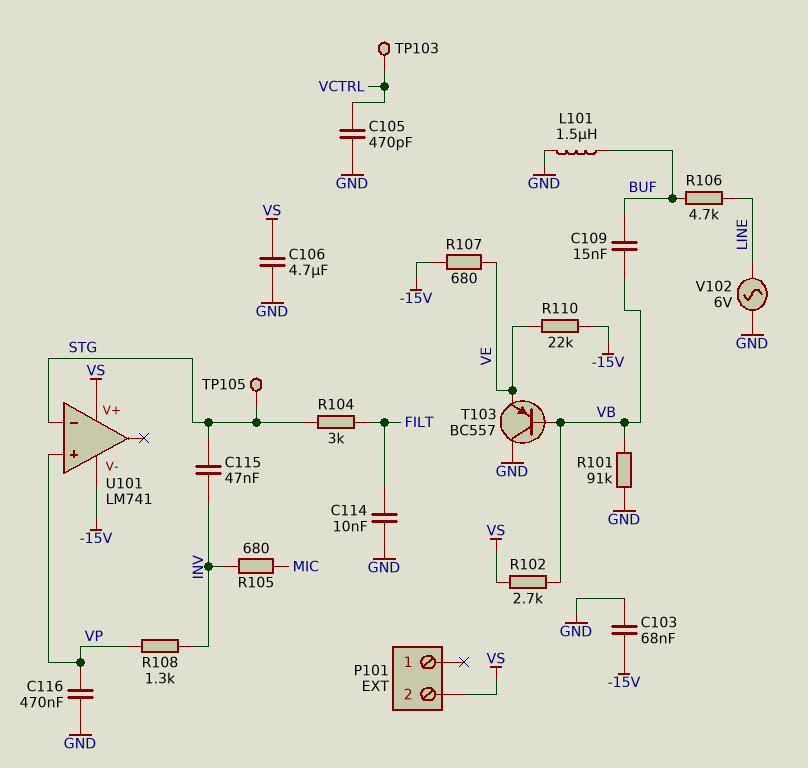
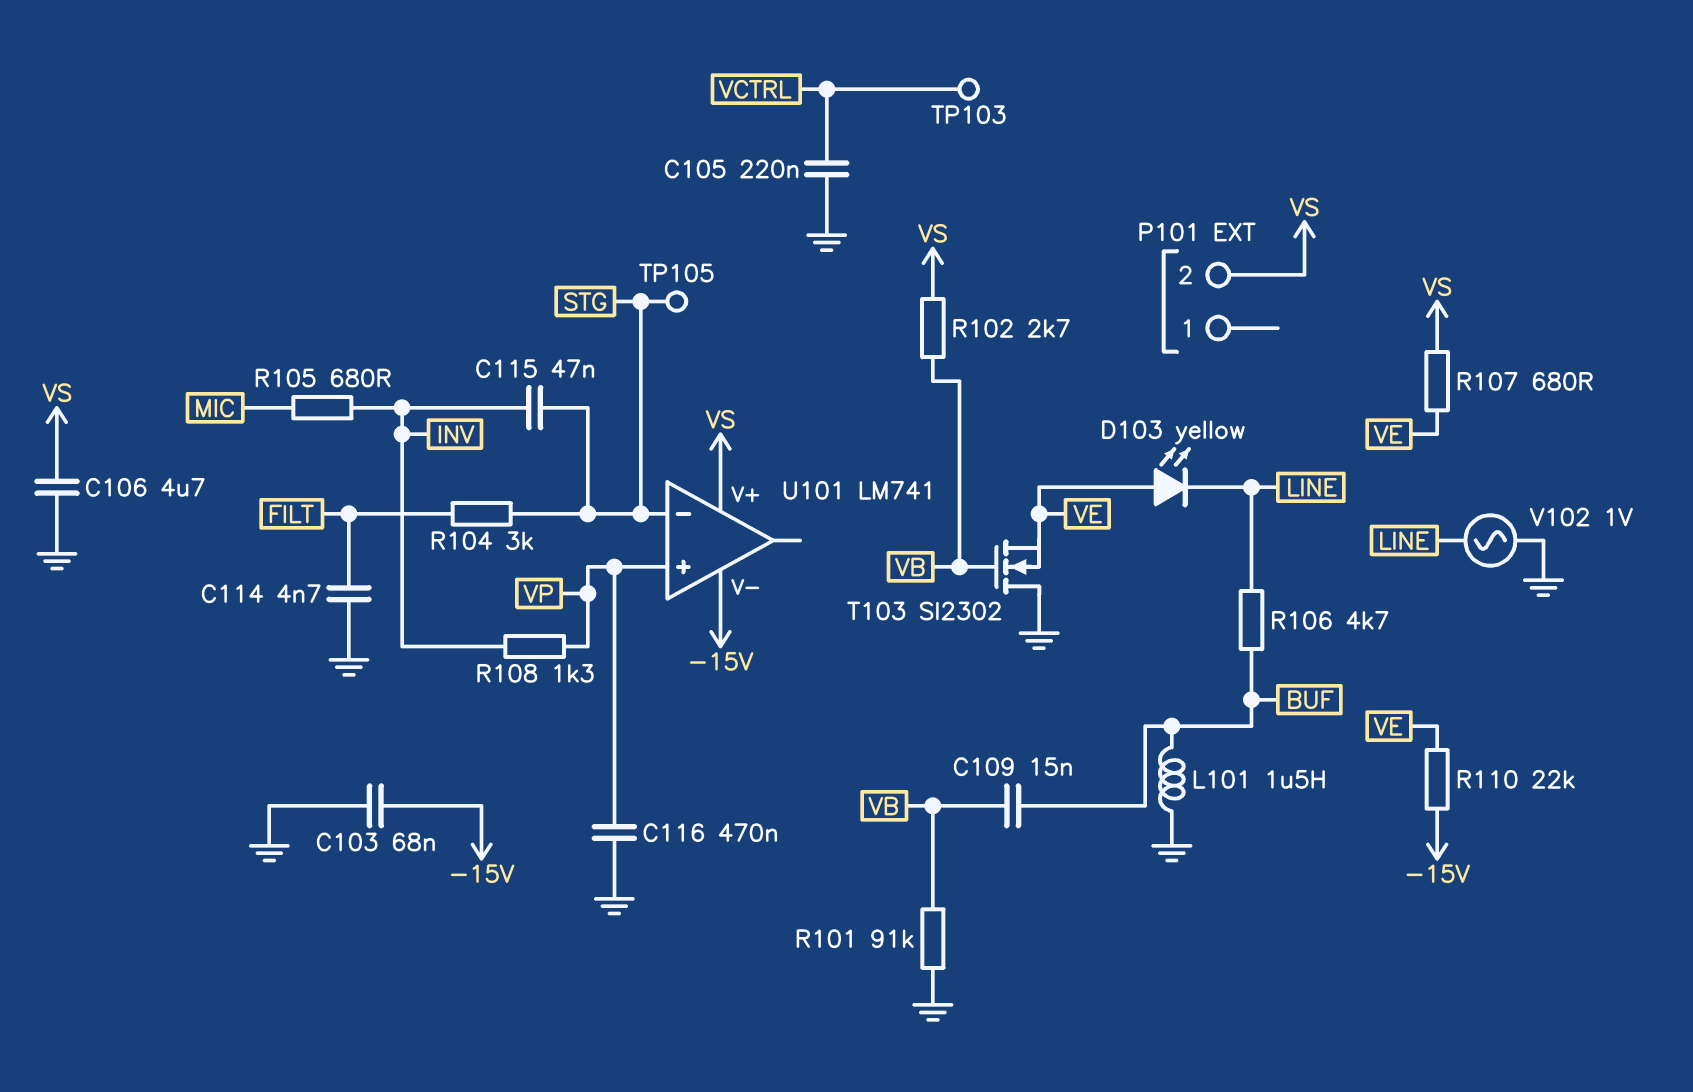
C105: 470pF (GND, VCTRL) -> 220nF (GND, VCTRL)
C114: 10nF (FILT, GND) -> 4.7nF (FILT, GND)
D103: none -> LED yellow (A VE, K LINE)
R107: 680 (-15V, VE) -> 680 (VE, VS)
T103: PNP BC557 (B VB, C GND, E VE) -> NMOS SI2302 (G VB, D GND, S VE)
V102: AC 6V (GND, LINE) -> AC 1V (GND, LINE)

